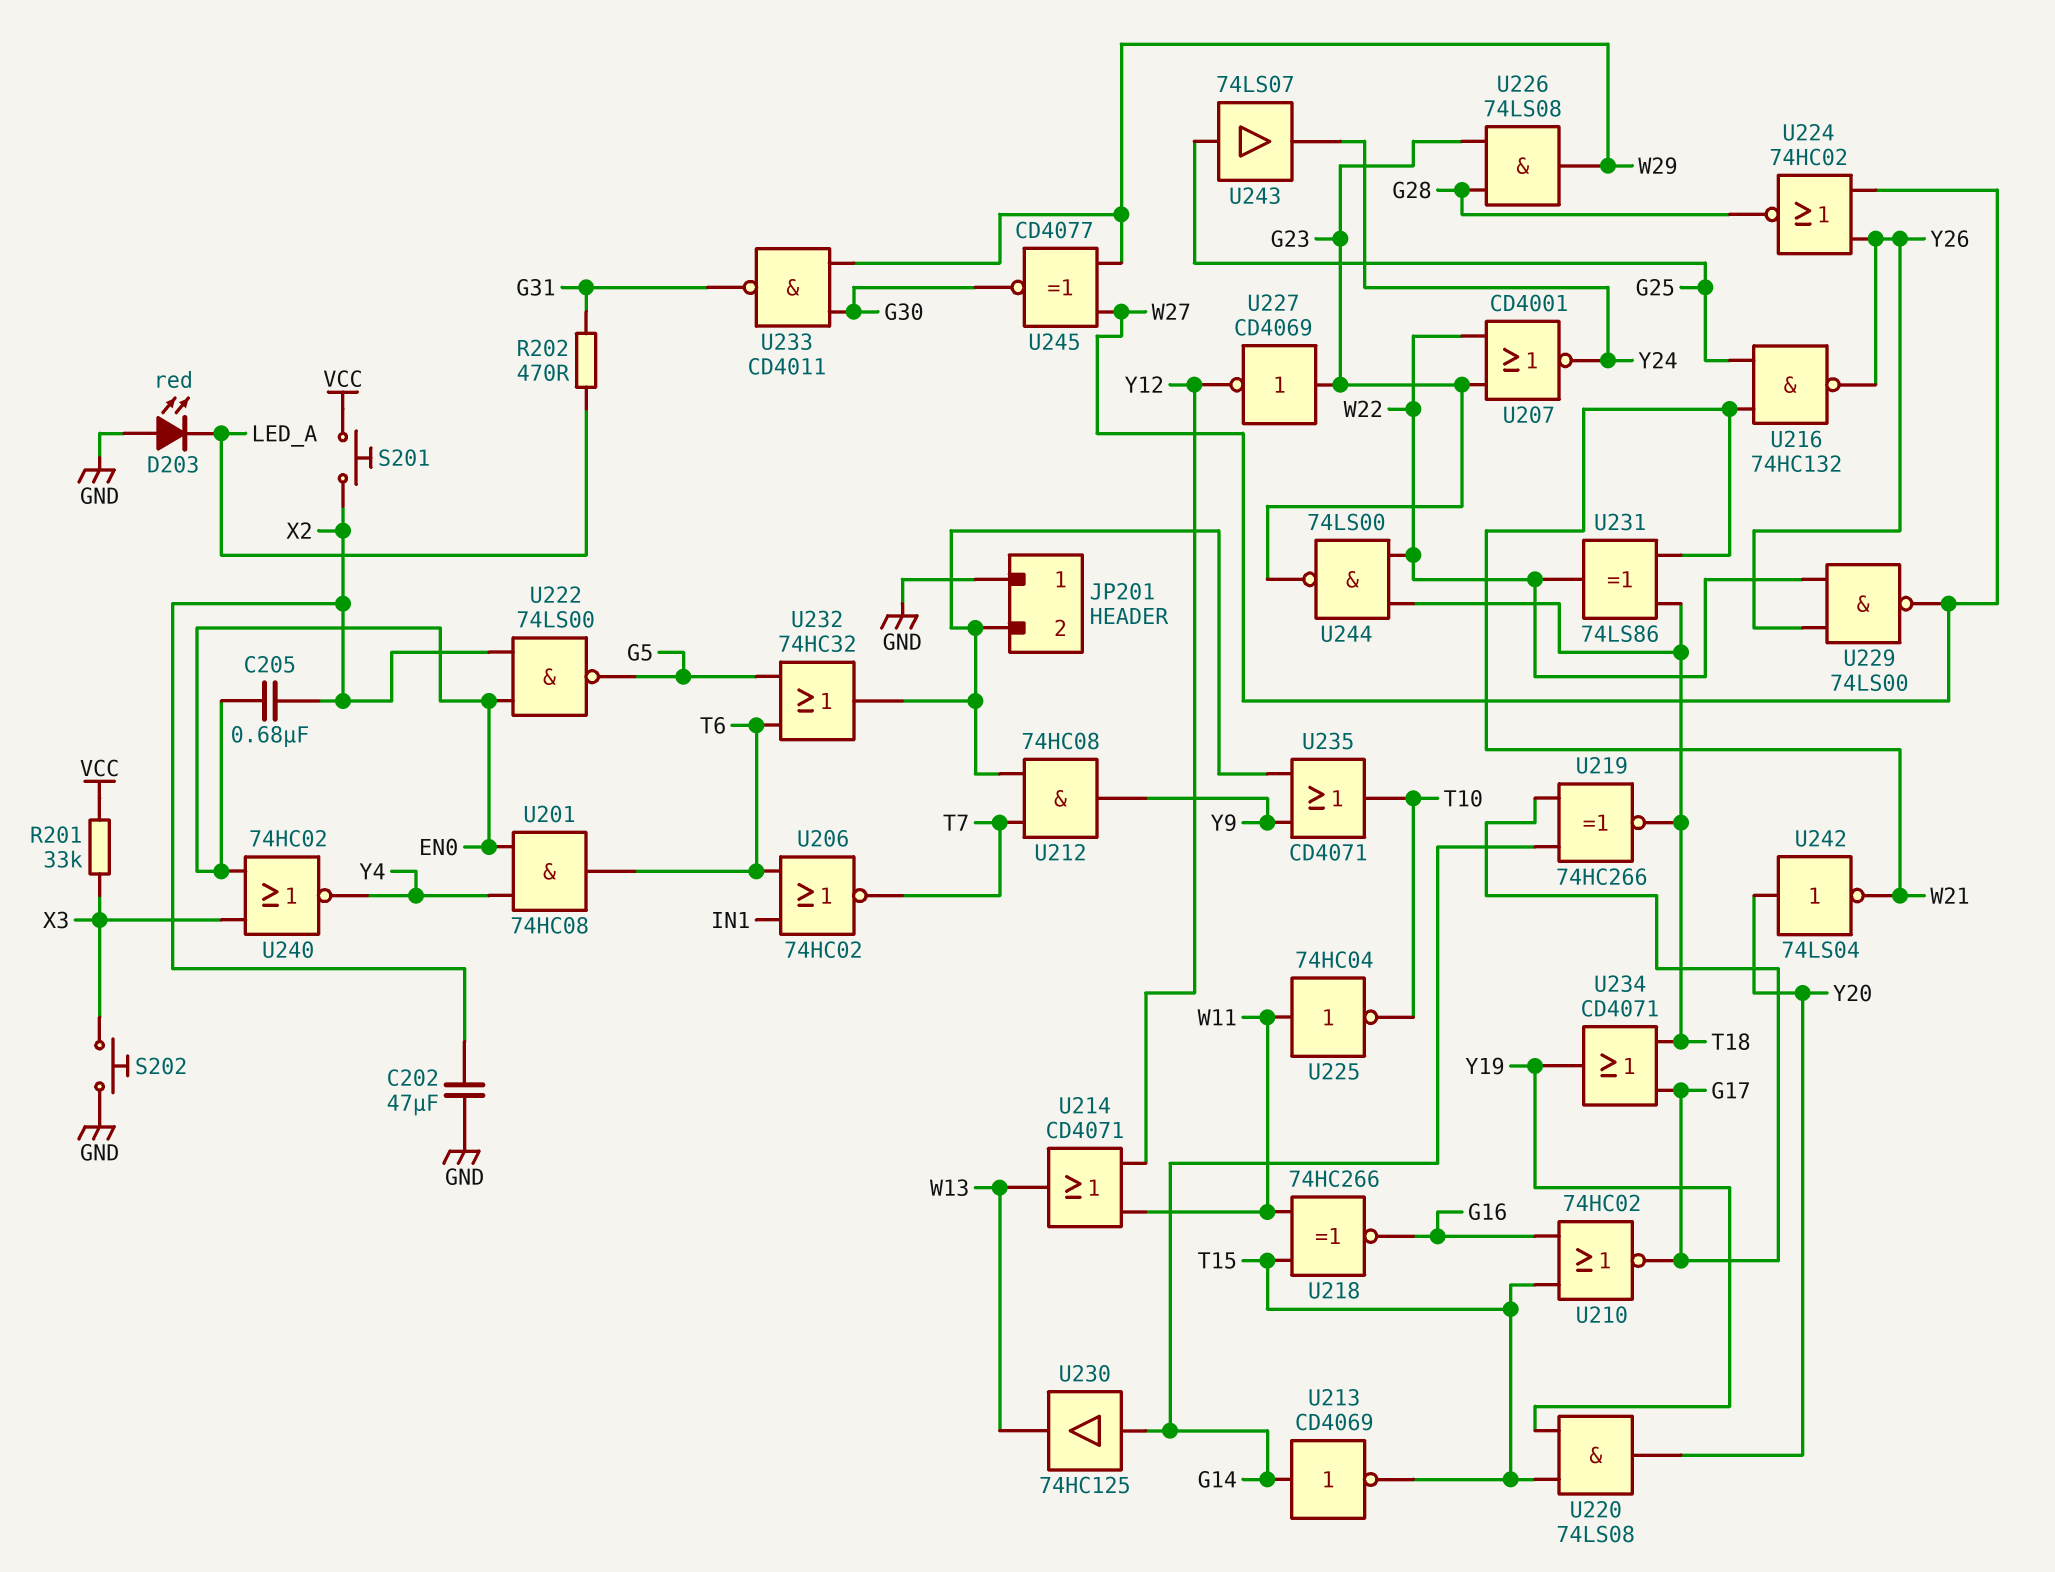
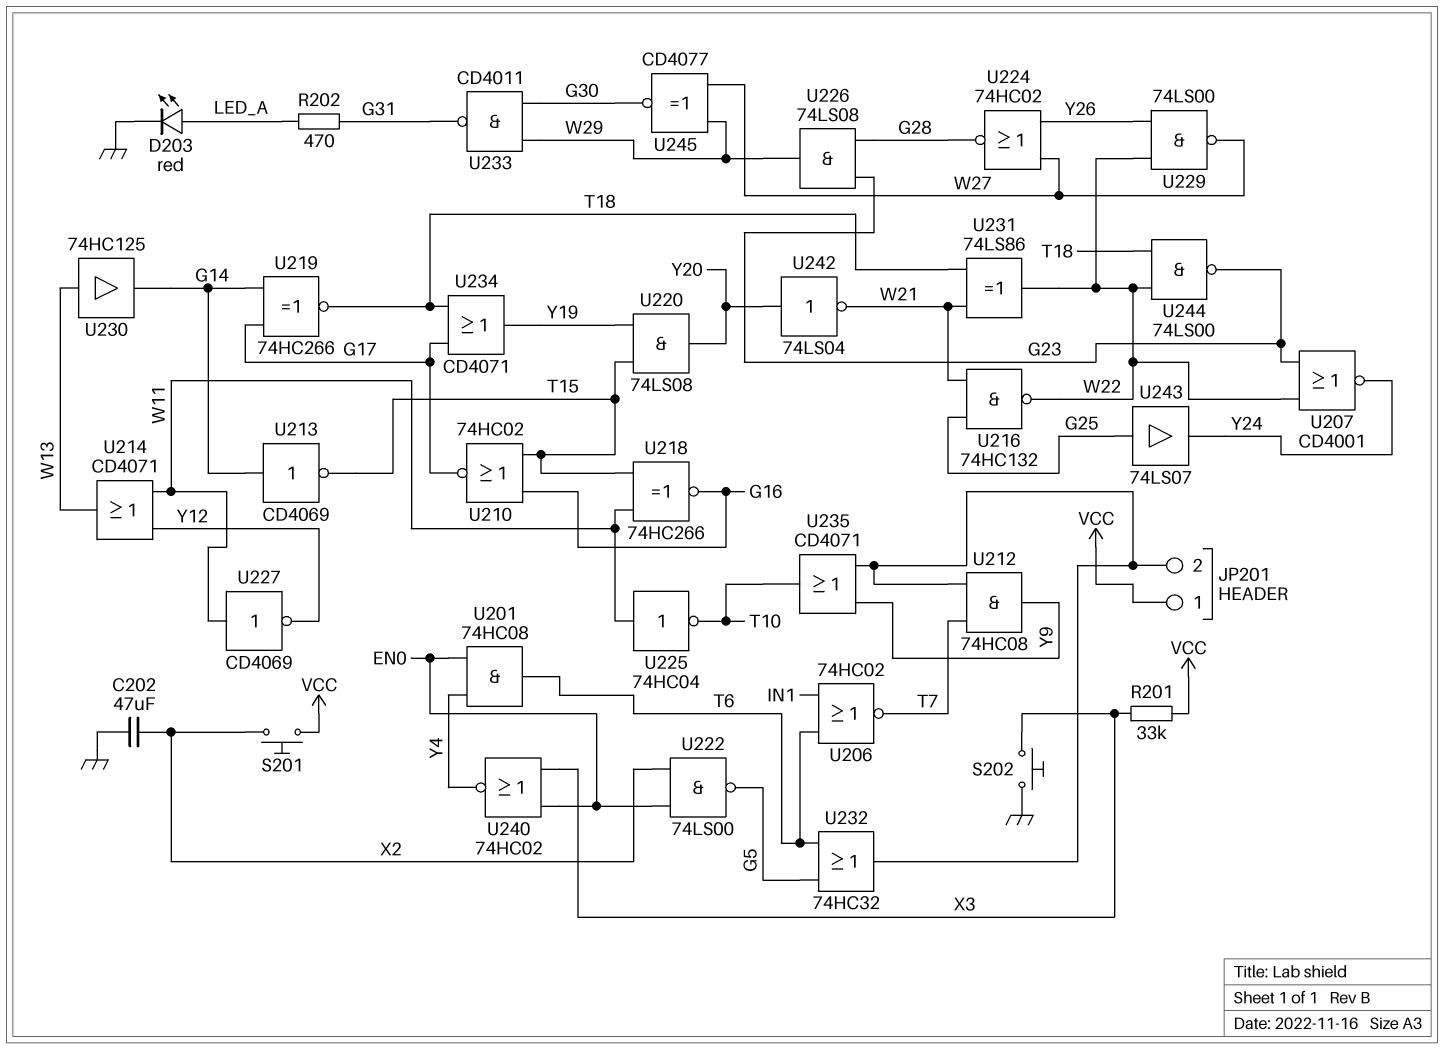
C205: 680nF (EN0, X2) -> none
D203: LED red (A GND, K LED_A) -> LED red (A LED_A, K GND)
JP201 pin 1: GND -> VCC
U216: NAND 74HC132 (in G25, in W21, out Y26) -> NAND 74HC132 (in G25, in W21, out W22)
U227: NOT CD4069 (in G23, out Y12) -> NOT CD4069 (in W11, out Y12)
U230: buffer 74HC125 (in G14, out W13) -> buffer 74HC125 (in W13, out G14)

